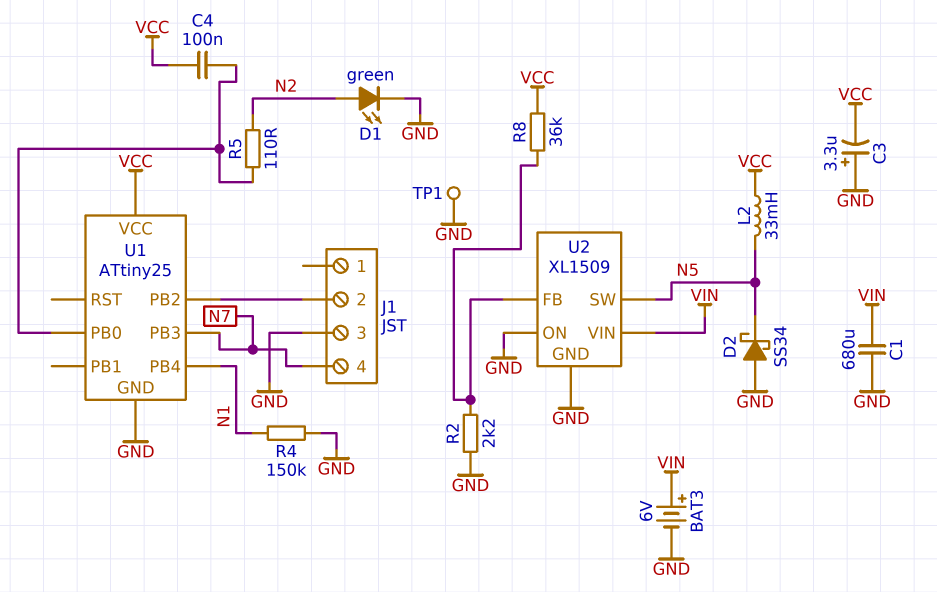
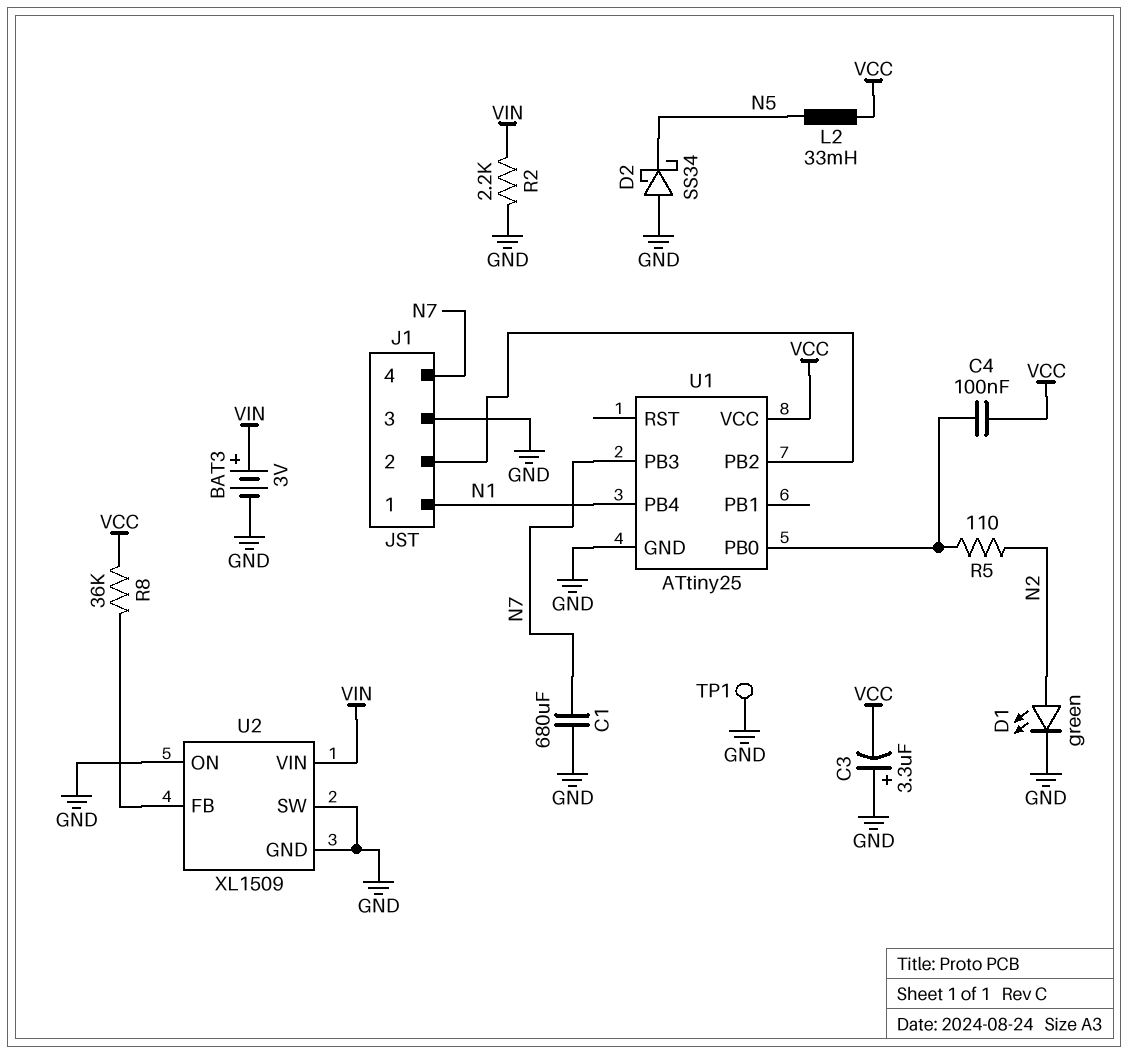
BAT3: 6V (plus VIN, minus GND) -> 3V (plus VIN, minus GND)
C1: 680uF (GND, VIN) -> 680uF (GND, N7)
J1 pin 1: none -> N1
R2: 2.2k (GND, U2/FB) -> 2.2k (GND, VIN)
R4: 150k (GND, N1) -> none
U2 pin SW: N5 -> GND

